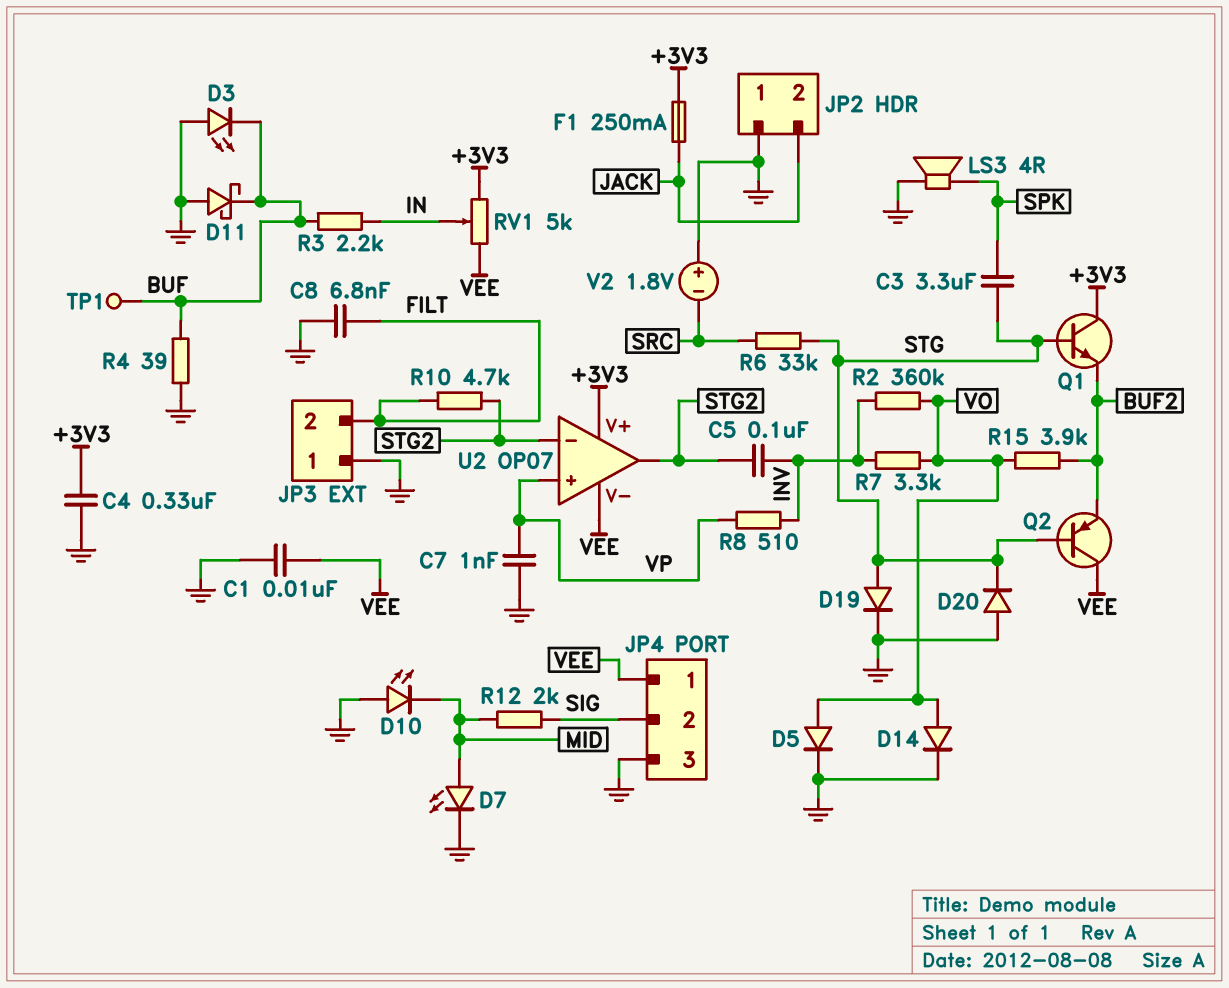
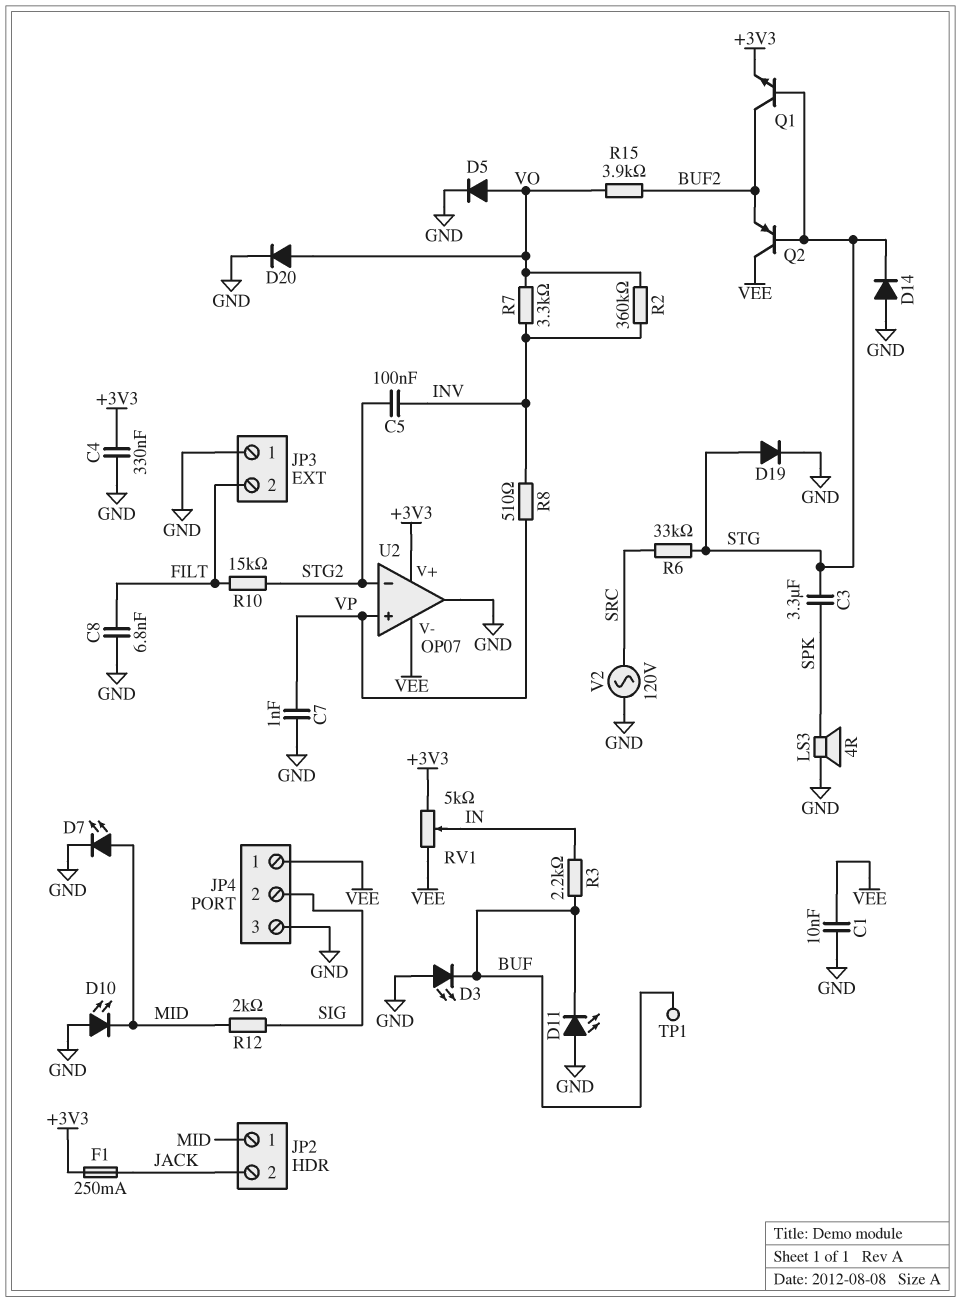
D11: schottky (A GND, K BUF) -> LED (A GND, K BUF)
D14: diode (A VO, K GND) -> diode (A GND, K STG)
D20: diode (A GND, K STG) -> diode (A VO, K GND)
JP2 pin 1: GND -> MID
Q1: NPN (B STG, C +3V3, E BUF2) -> NPN (B STG, C BUF2, E +3V3)
R4: 39 (BUF, GND) -> none
R10: 4.7k (FILT, STG2) -> 15k (FILT, STG2)
U2 pin out: STG2 -> GND
V2: 1.8V (plus GND, minus SRC) -> AC 120V (GND, SRC)

